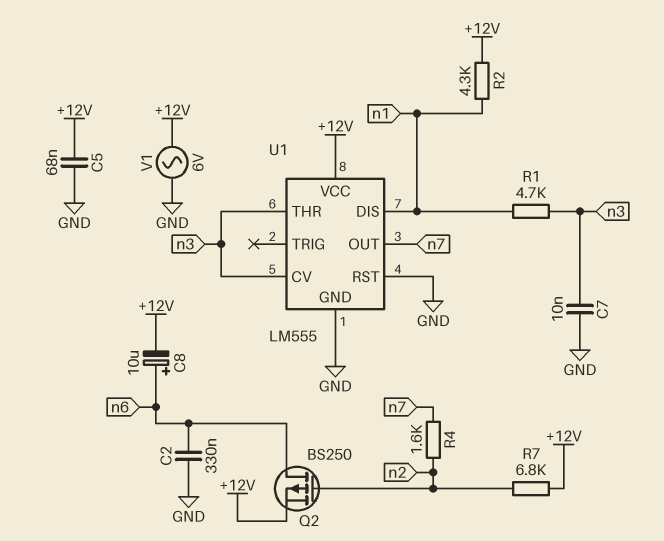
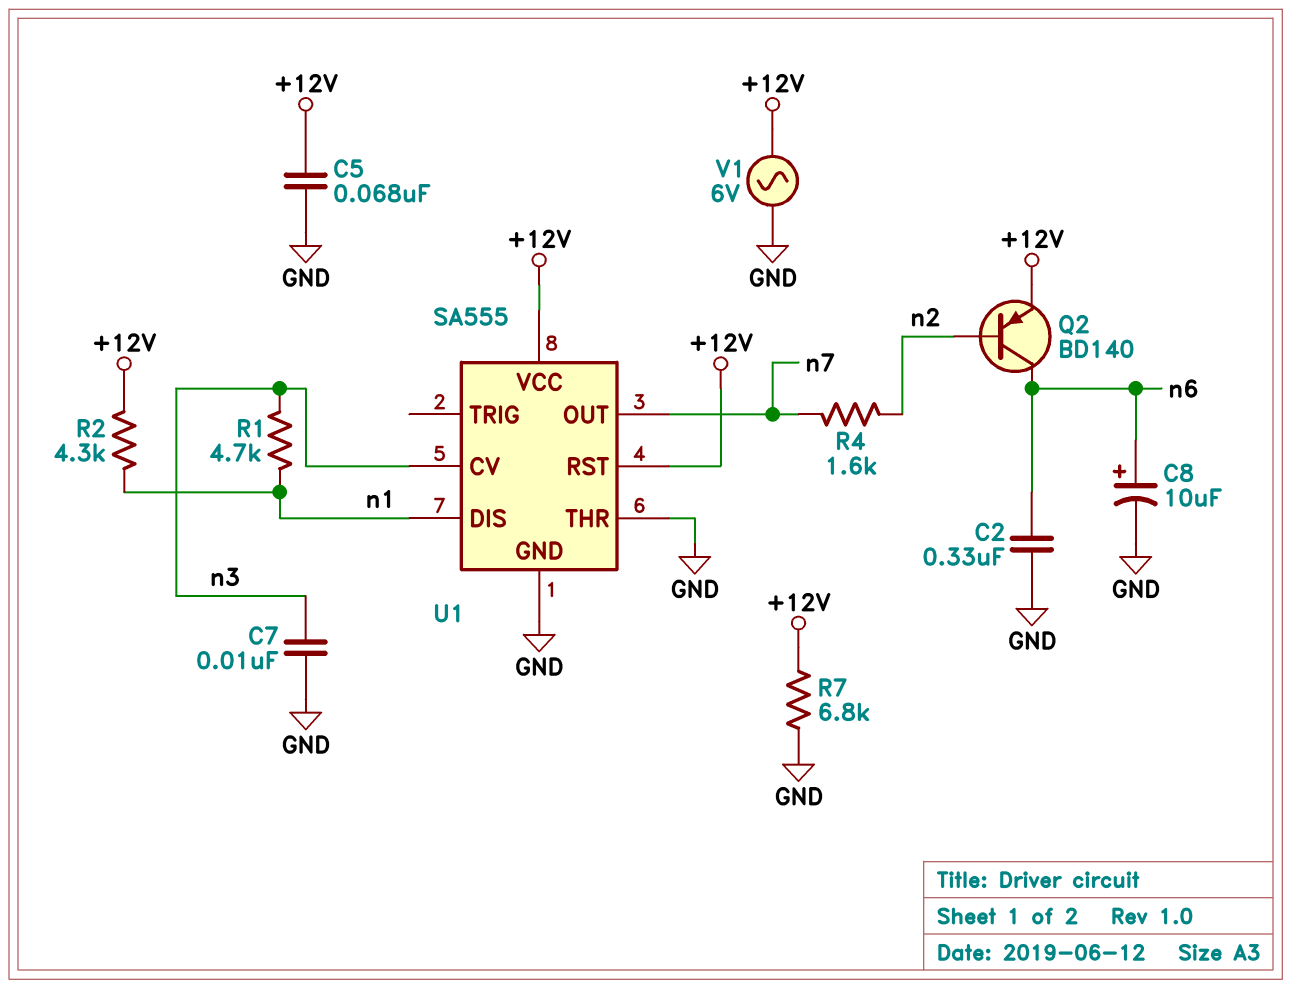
C8: 10uF (plus n6, minus +12V) -> 10uF (plus n6, minus GND)
Q2: PMOS BS250 (G n2, D n6, S +12V) -> PNP BD140 (B n2, C n6, E +12V)
R7: 6.8k (+12V, n2) -> 6.8k (+12V, GND)
U1: LM555 -> SA555
U1 pin RST: GND -> +12V
U1 pin THR: n3 -> GND

